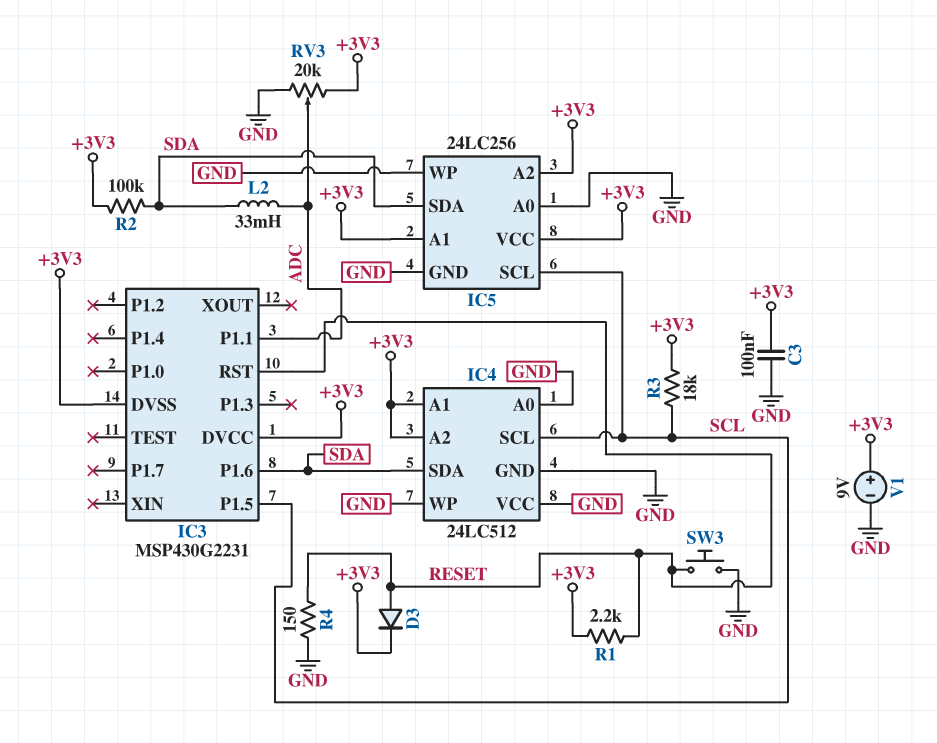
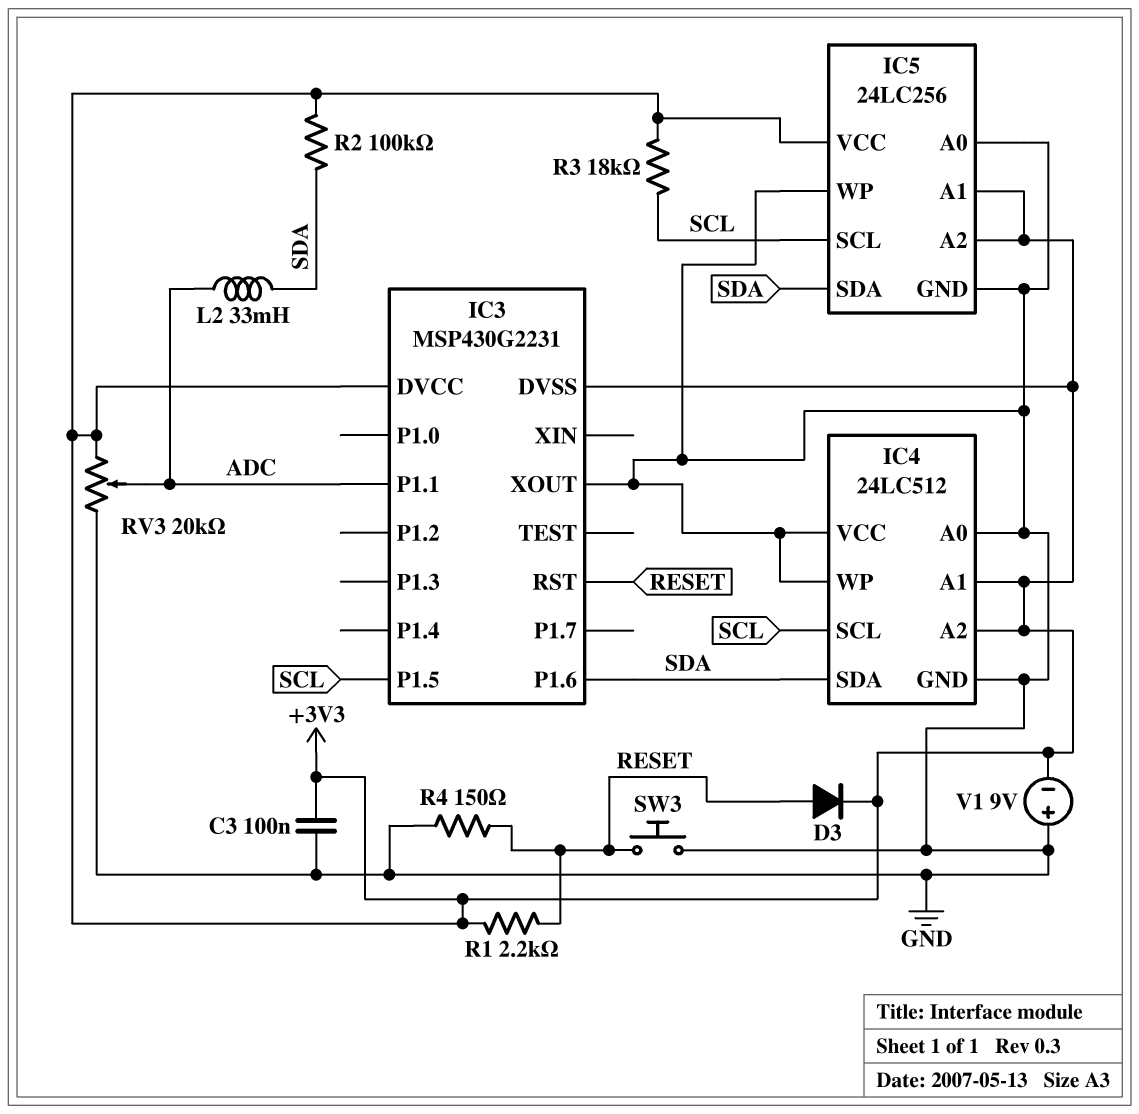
IC3 pin XOUT: none -> GND
V1: 9V (plus +3V3, minus GND) -> 9V (plus GND, minus +3V3)

